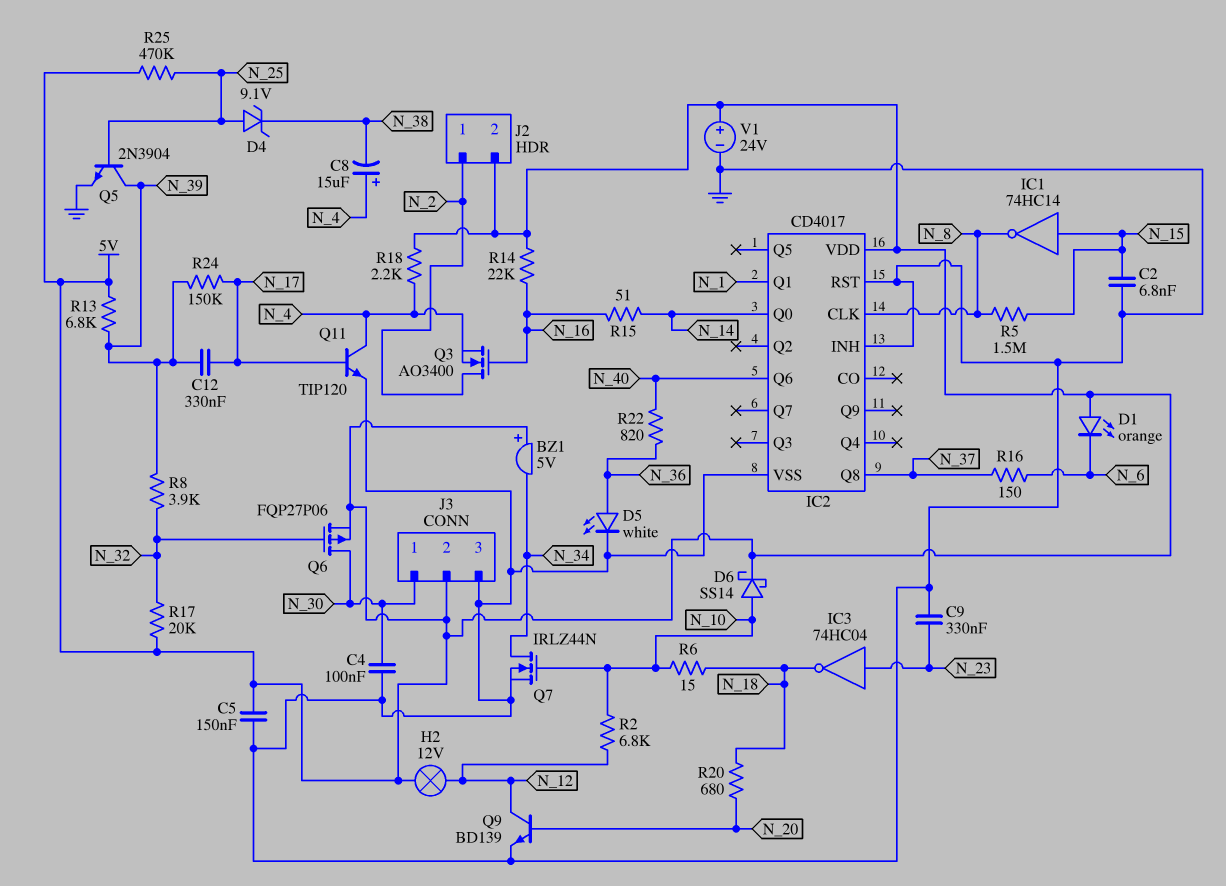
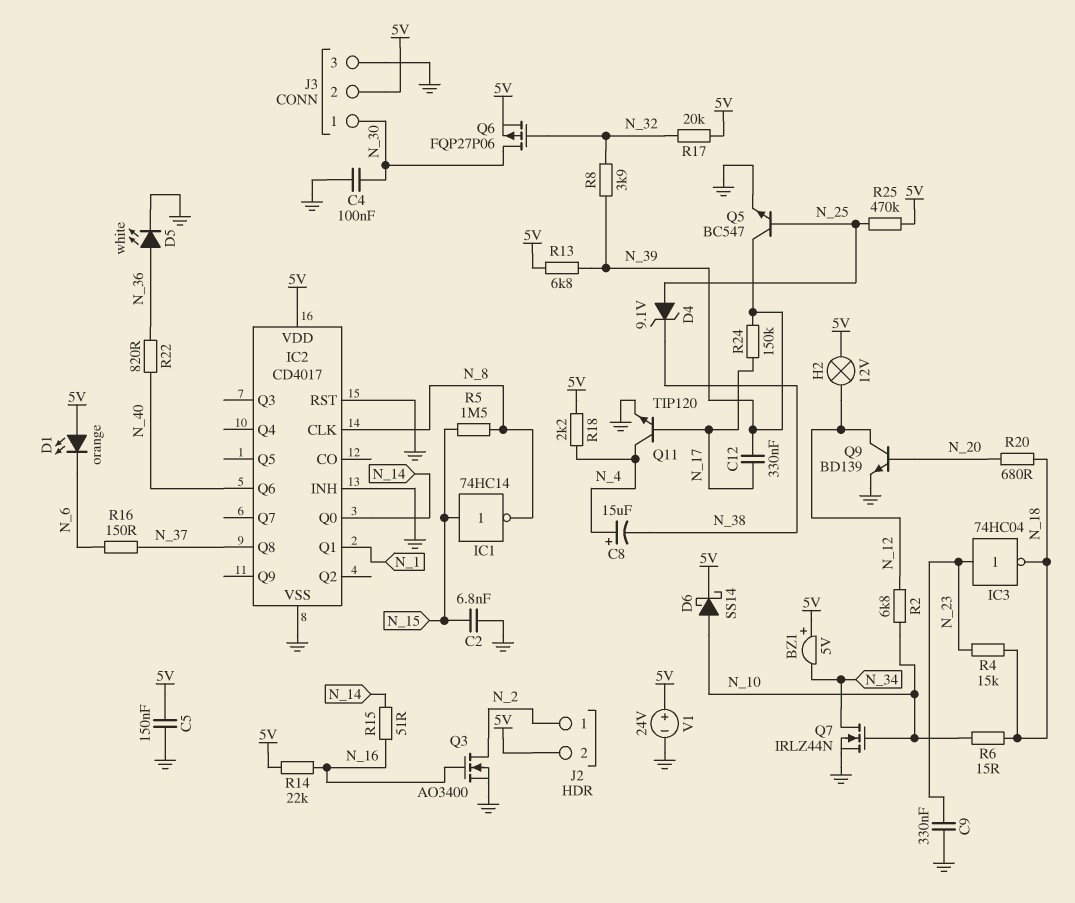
Q3: NMOS AO3400 (G N_16, D N_2, S N_4) -> NMOS AO3400 (G N_16, D N_2, S GND)
Q5: NPN 2N3904 (B N_25, C N_39, E GND) -> NPN BC547 (B N_25, C N_39, E GND)
R4: none -> 15k (N_18, N_23)

